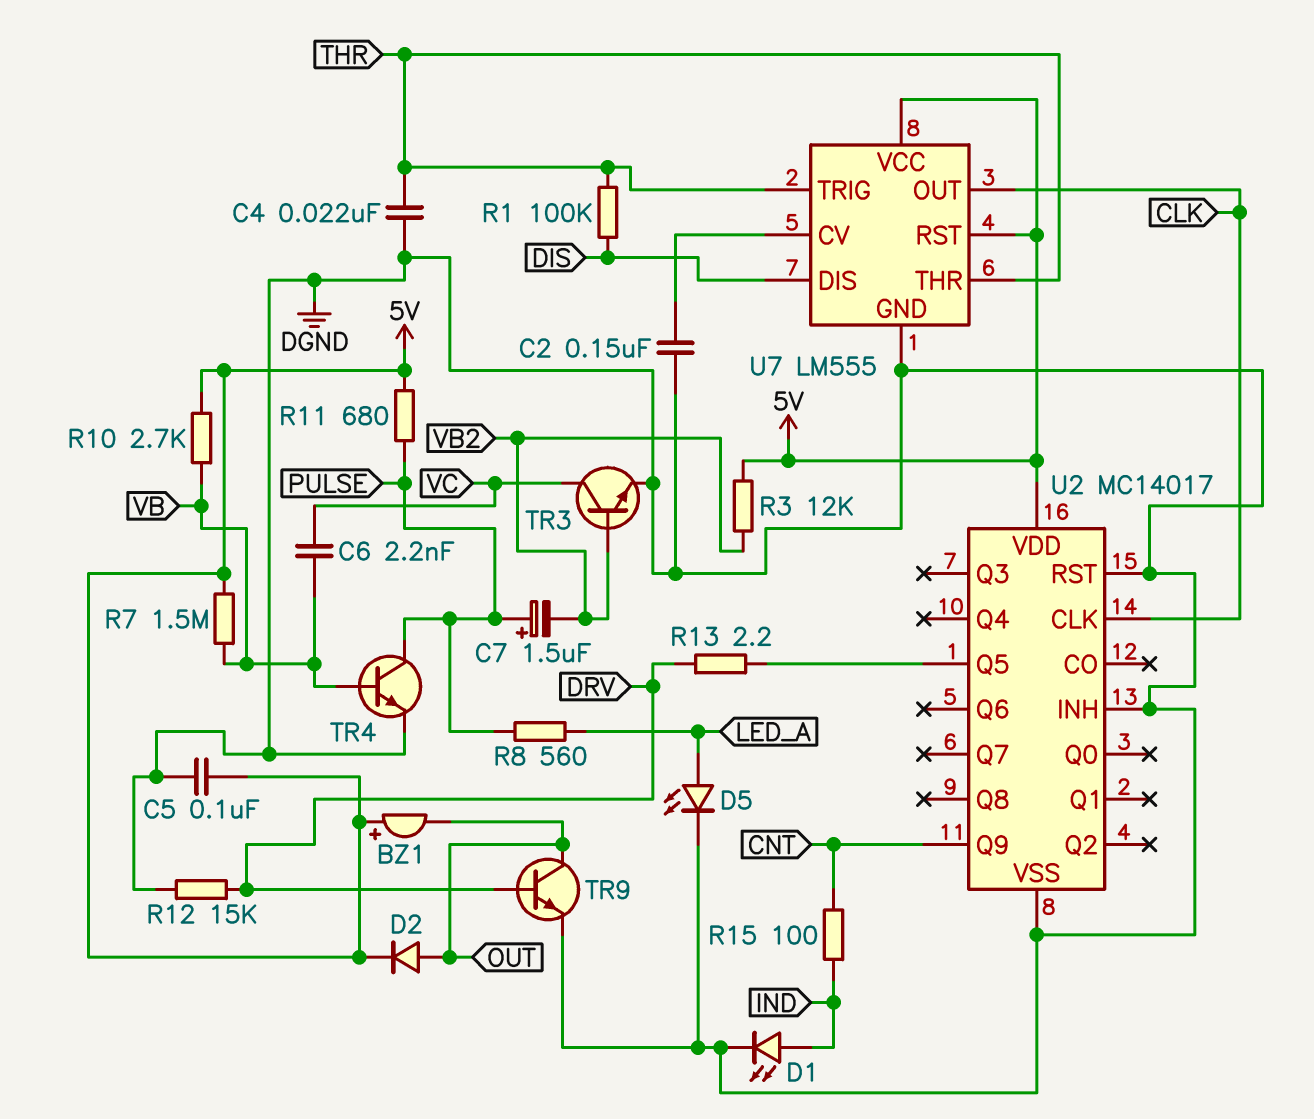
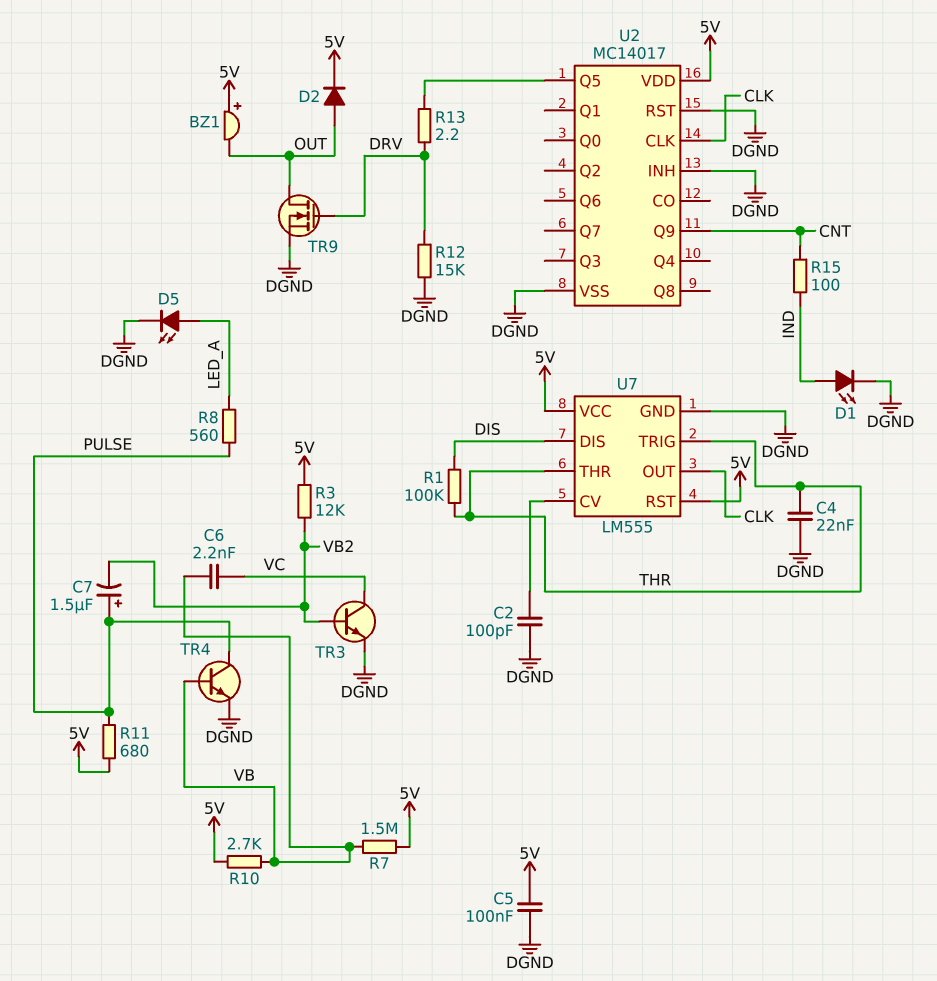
C2: 150nF (DGND, U7/CV) -> 100pF (DGND, U7/CV)
TR9: NPN (B DRV, C OUT, E DGND) -> NMOS (G DRV, D OUT, S DGND)

